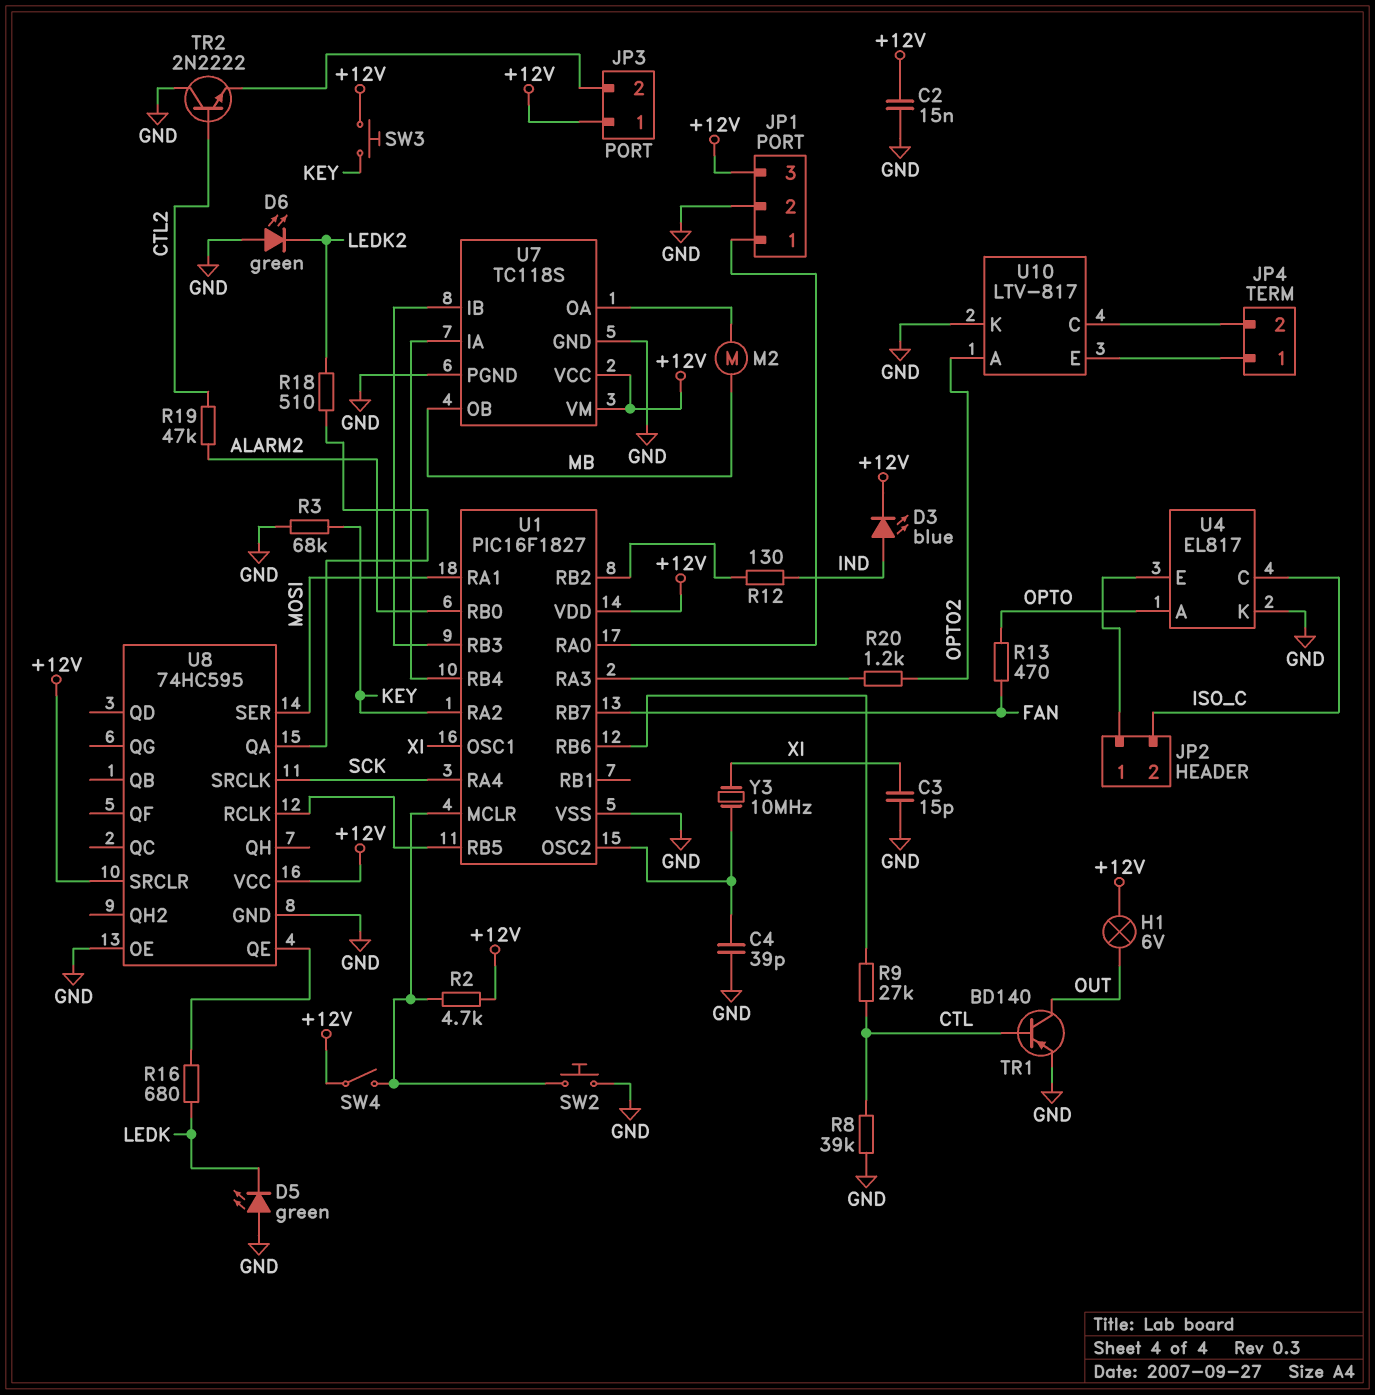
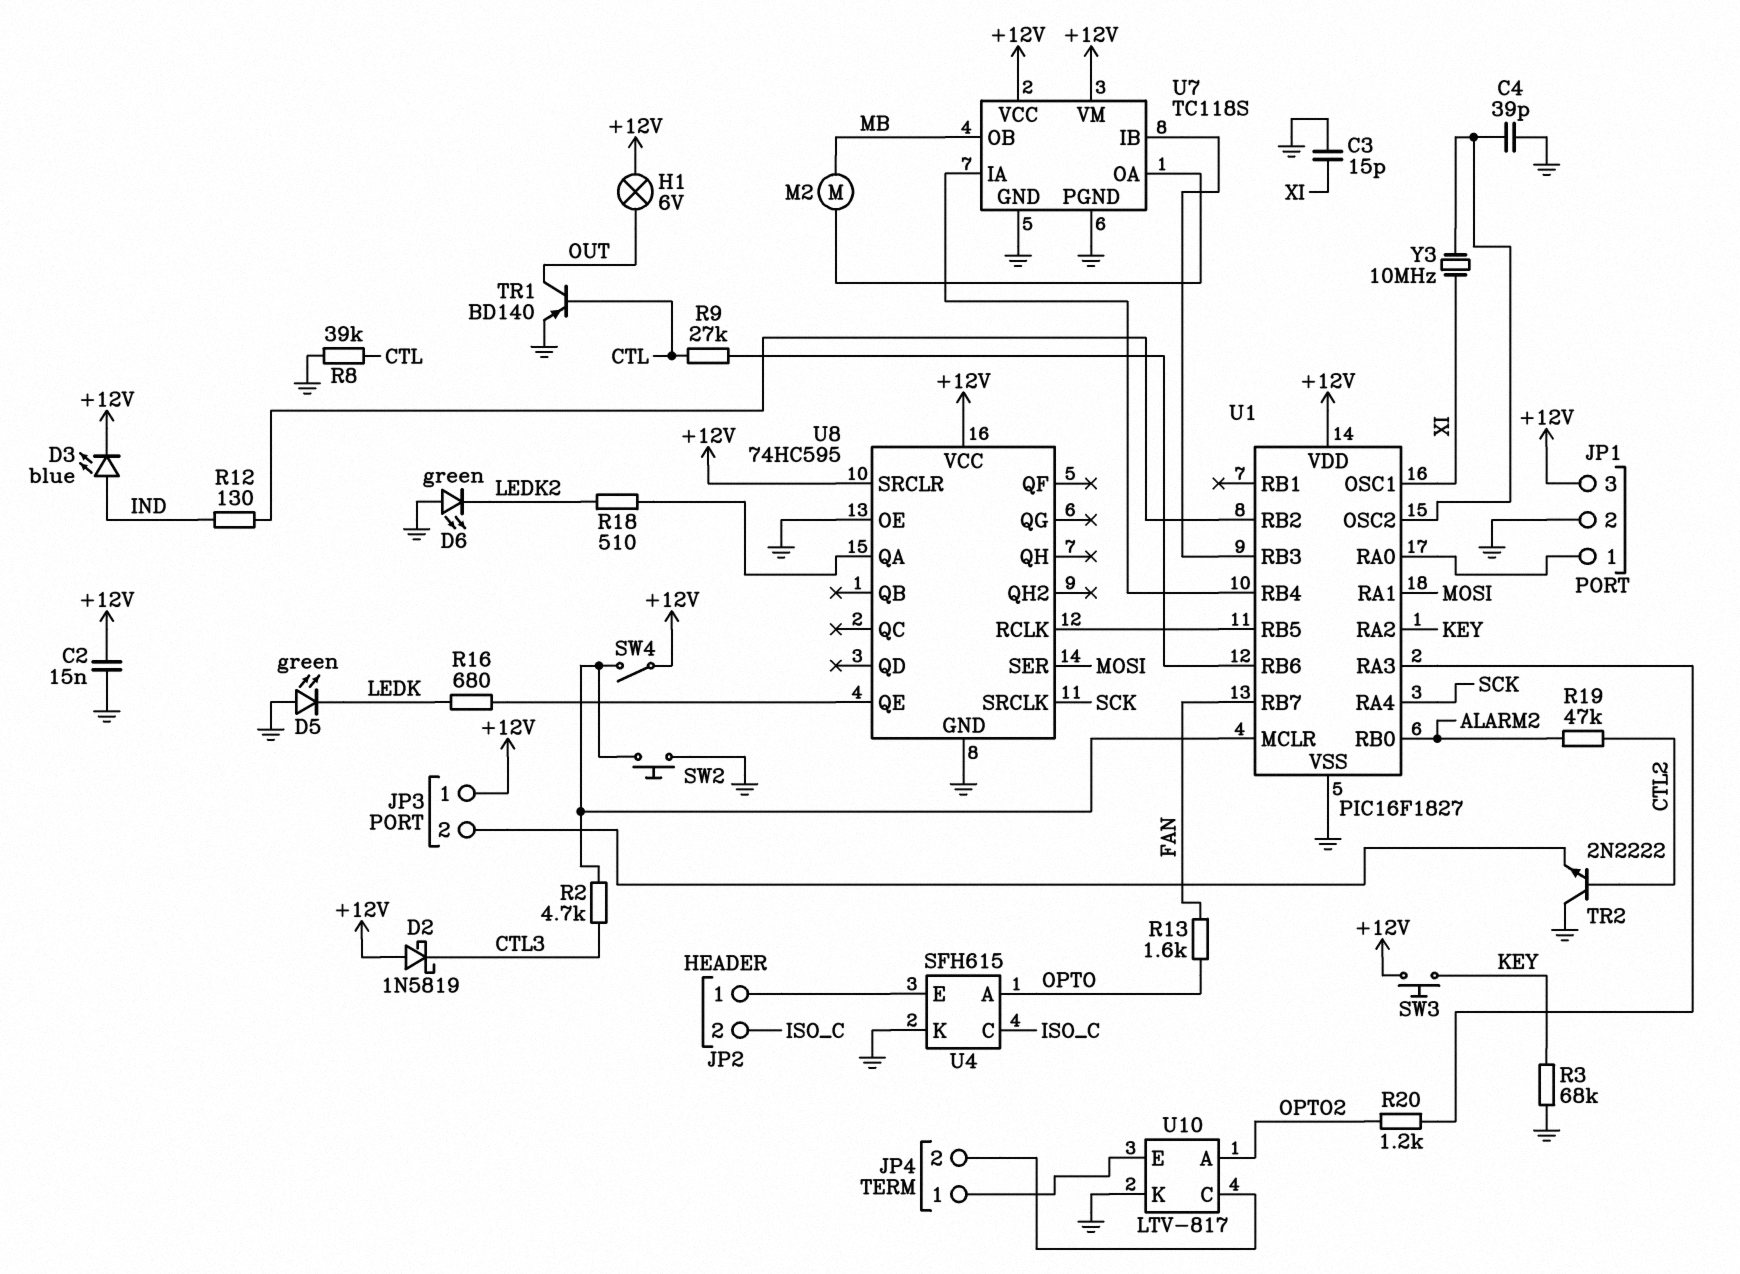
D2: none -> schottky 1N5819 (A +12V, K CTL3)
R2: 4.7k (+12V, U1/MCLR) -> 4.7k (CTL3, U1/MCLR)
R13: 470 (FAN, OPTO) -> 1.6k (FAN, OPTO)
U4: EL817 -> SFH615

